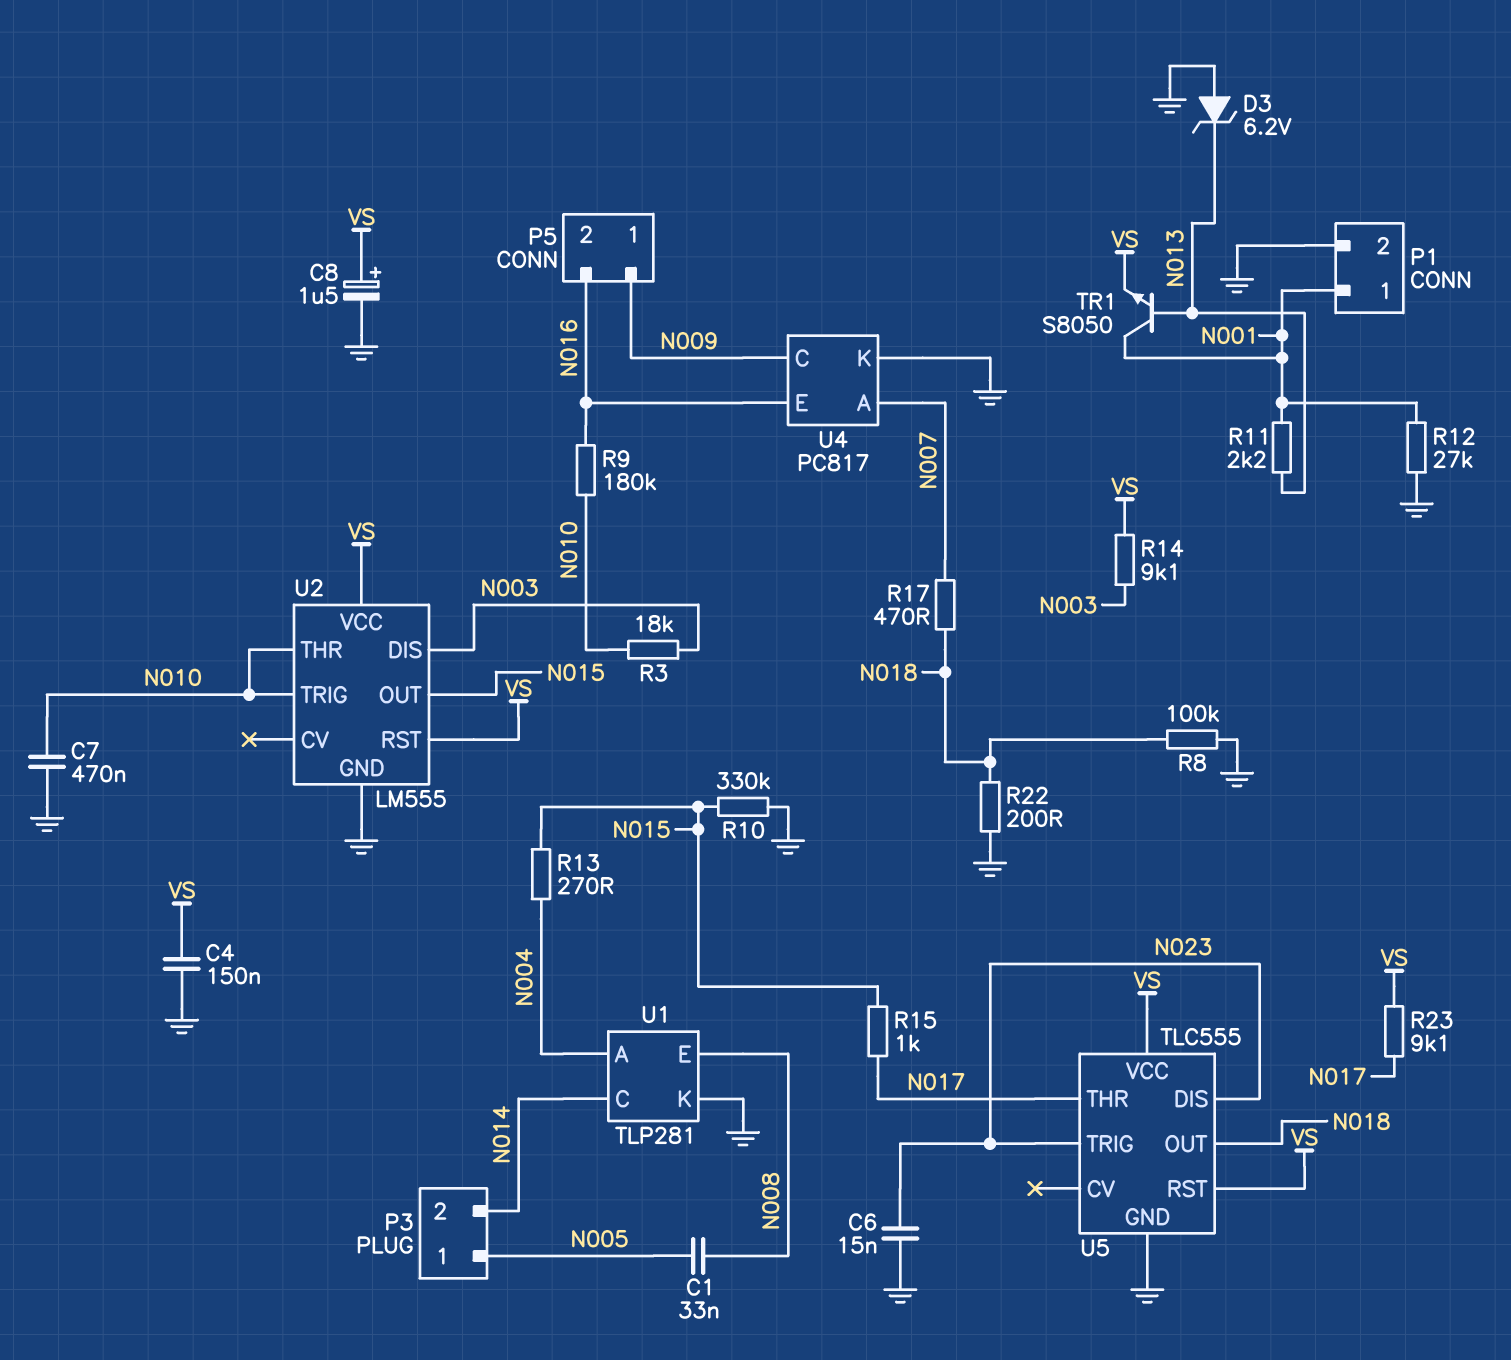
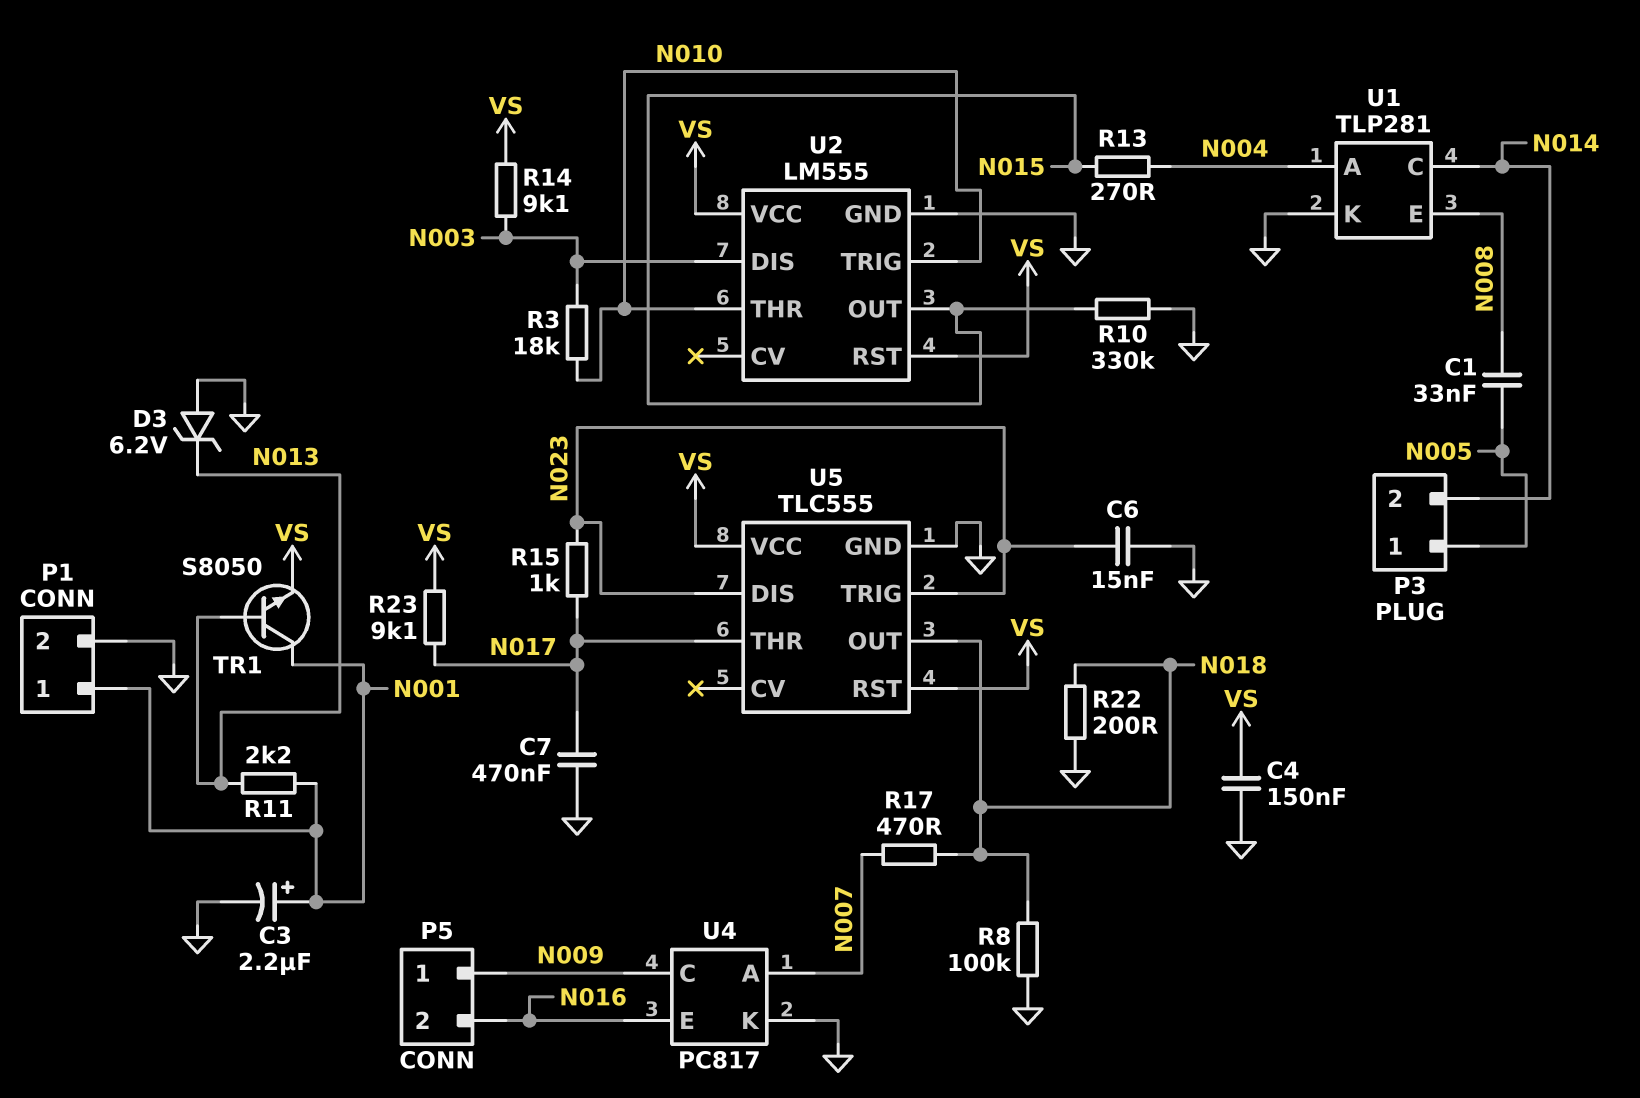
C3: none -> 2.2uF (plus N001, minus GND)
C7: 470nF (GND, N010) -> 470nF (GND, N017)
C8: 1.5uF (plus VS, minus GND) -> none
R9: 180k (N010, N016) -> none
R12: 27k (GND, N001) -> none
R15: 1k (N015, N017) -> 1k (N017, N023)

